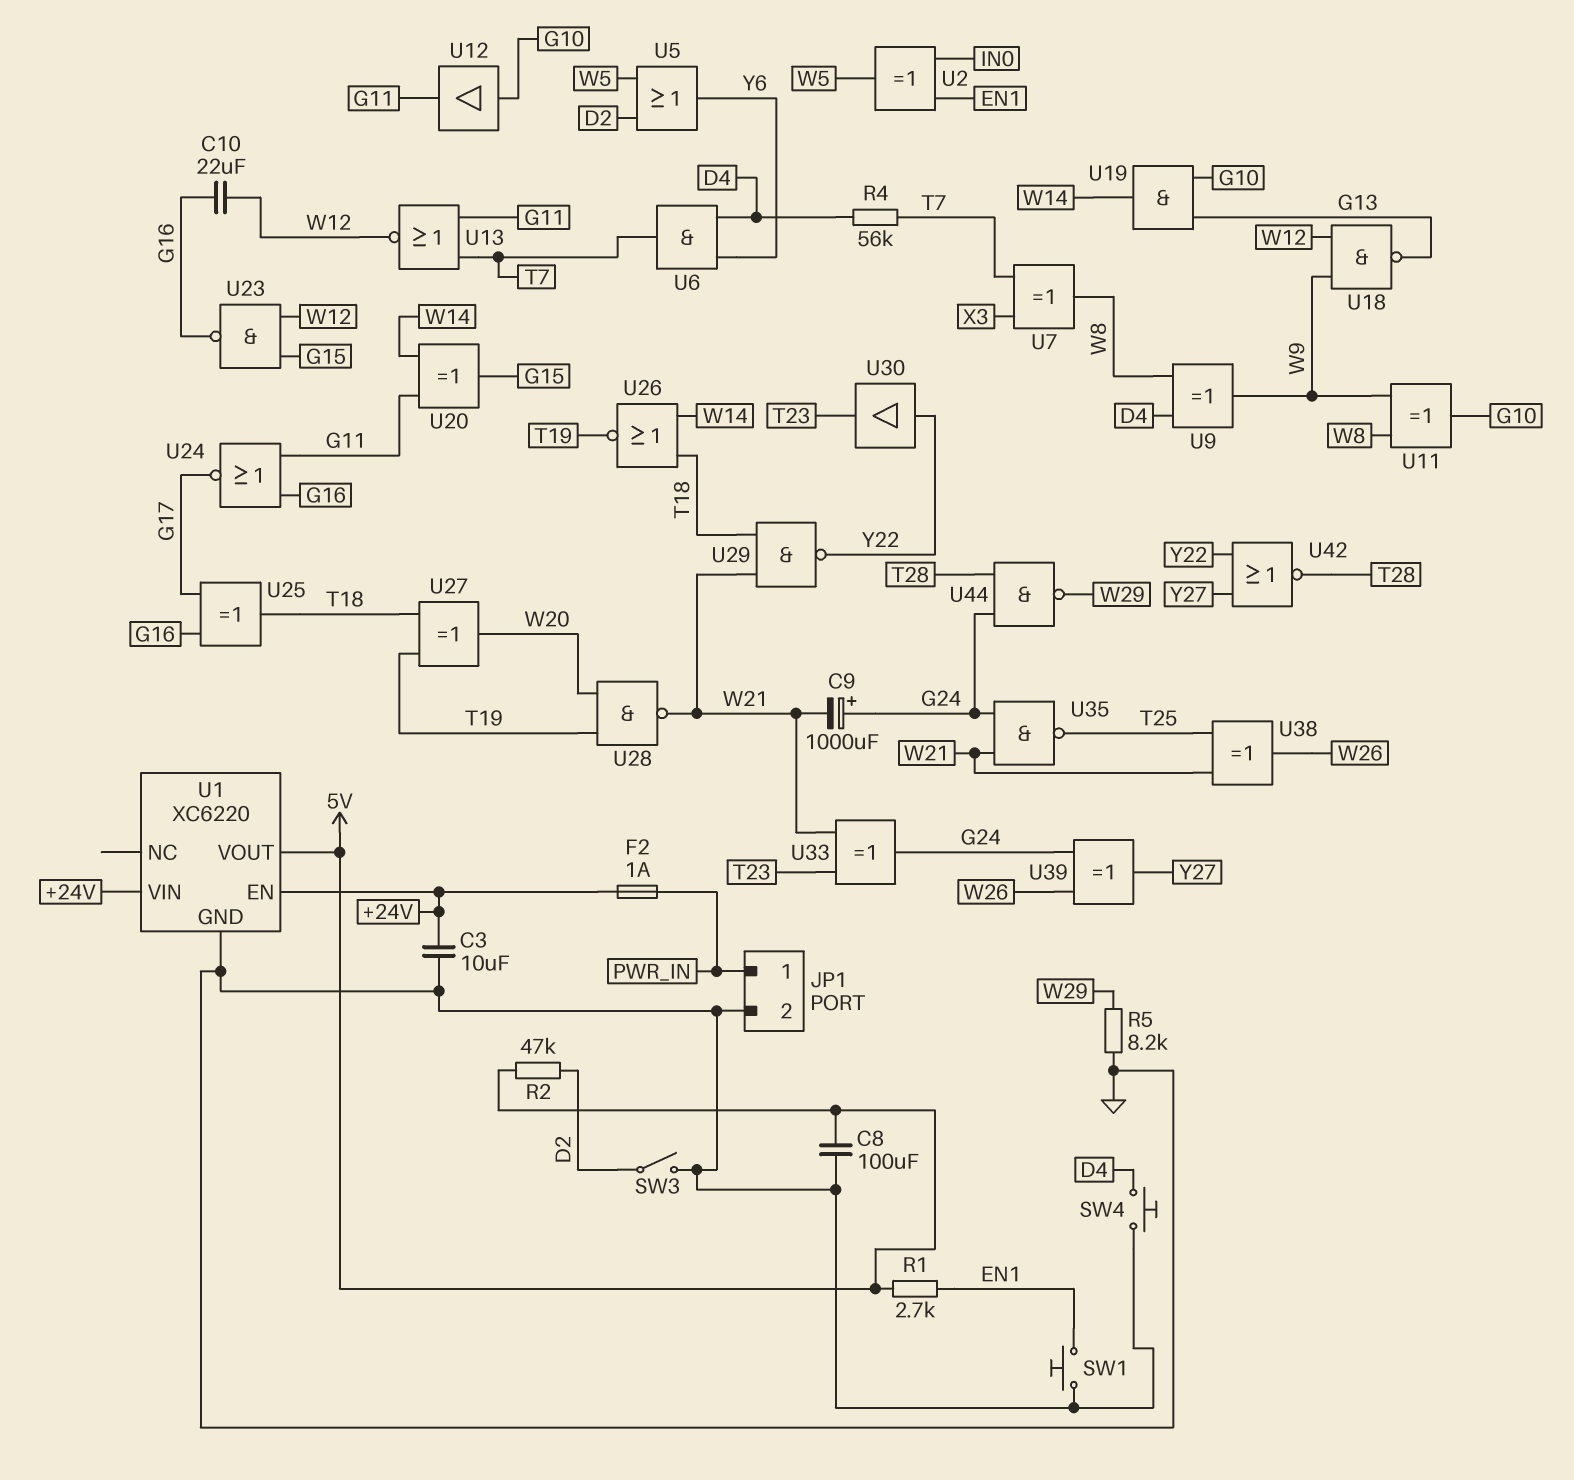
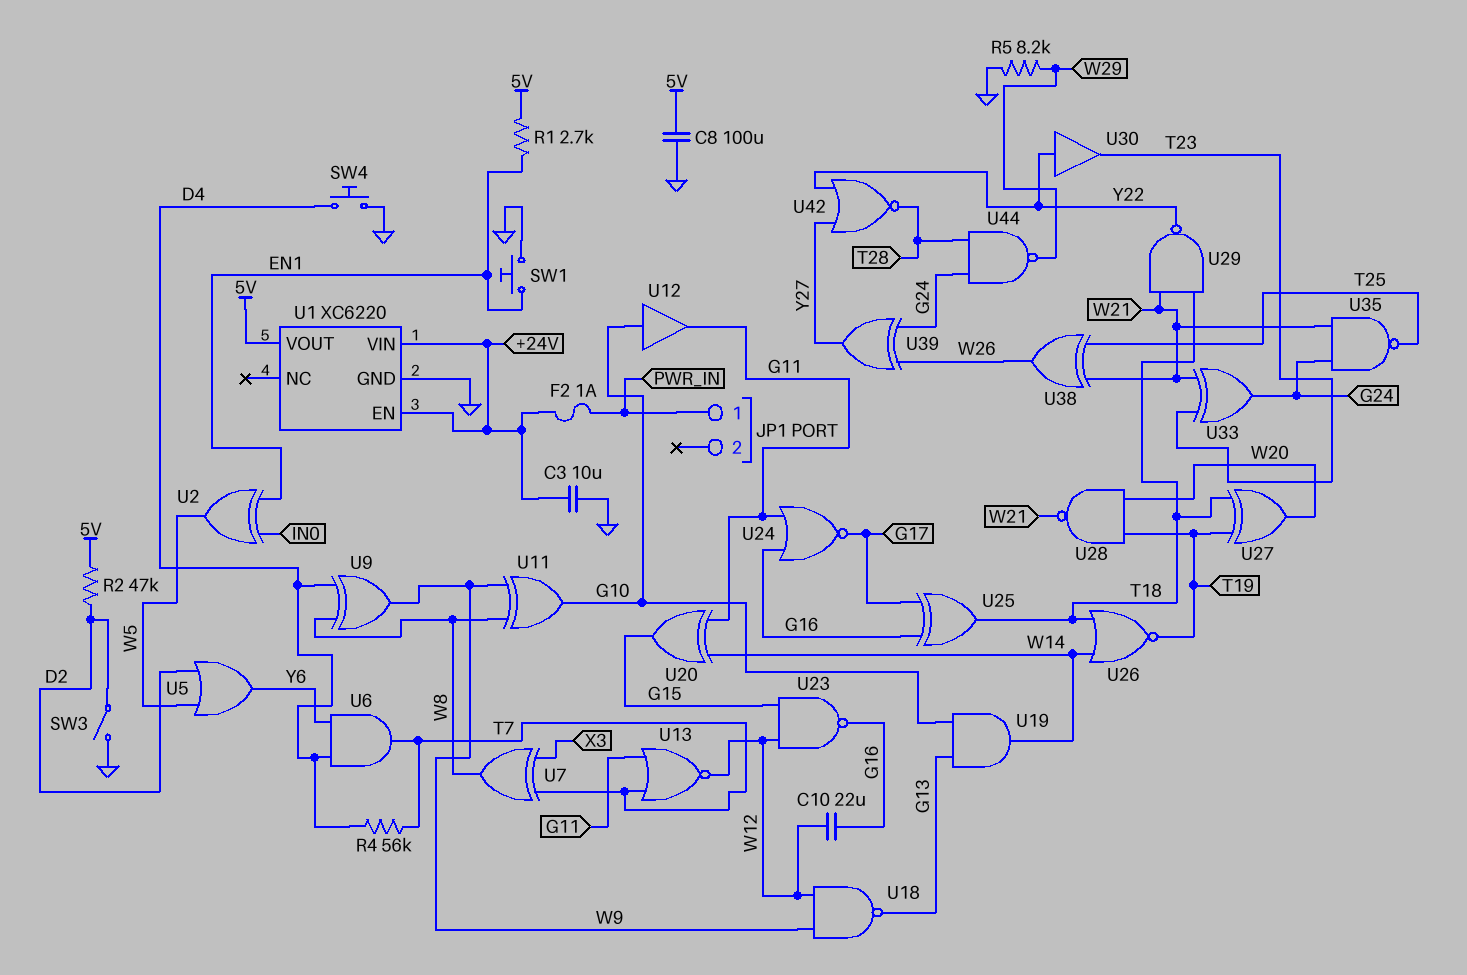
C9: 1000uF (plus G24, minus W21) -> none
JP1 pin 2: GND -> none

